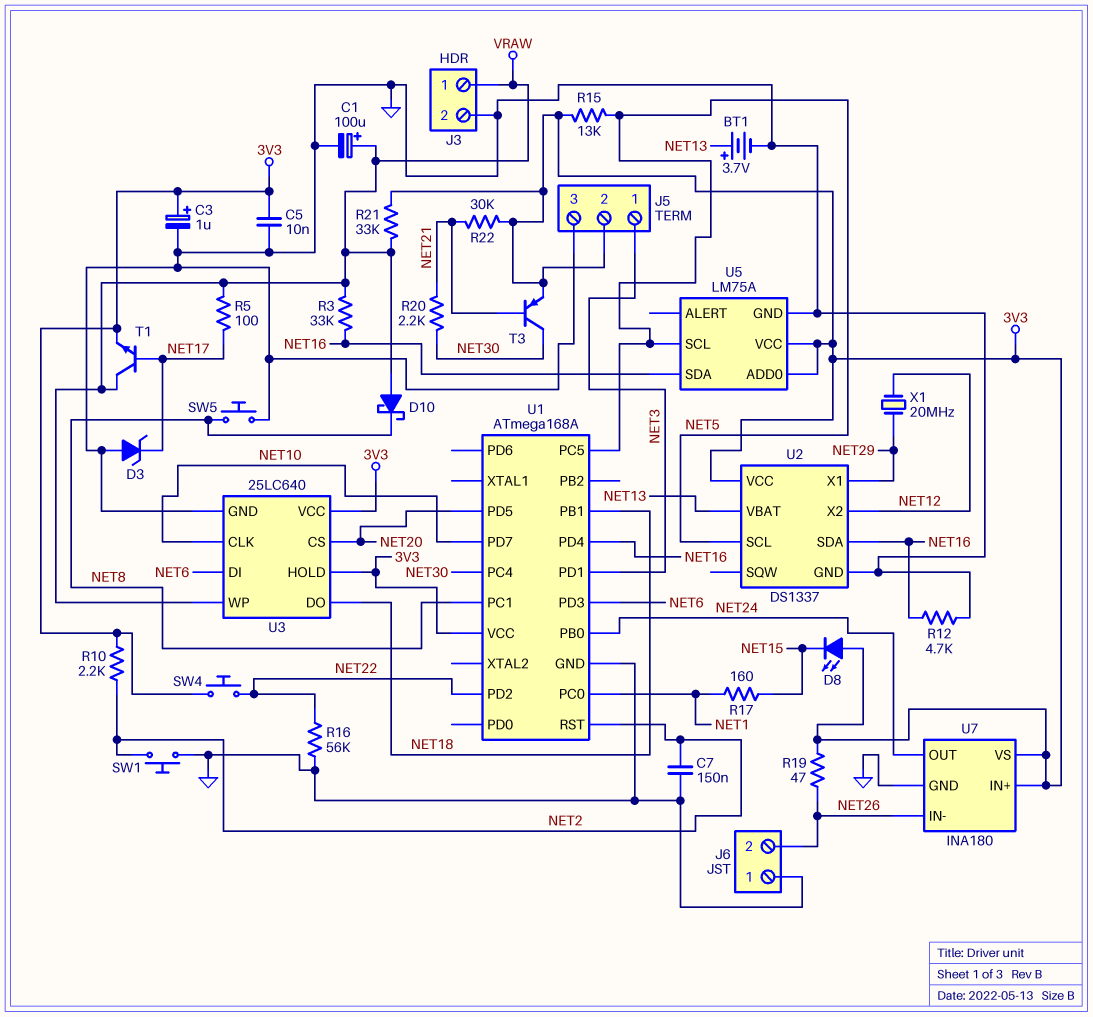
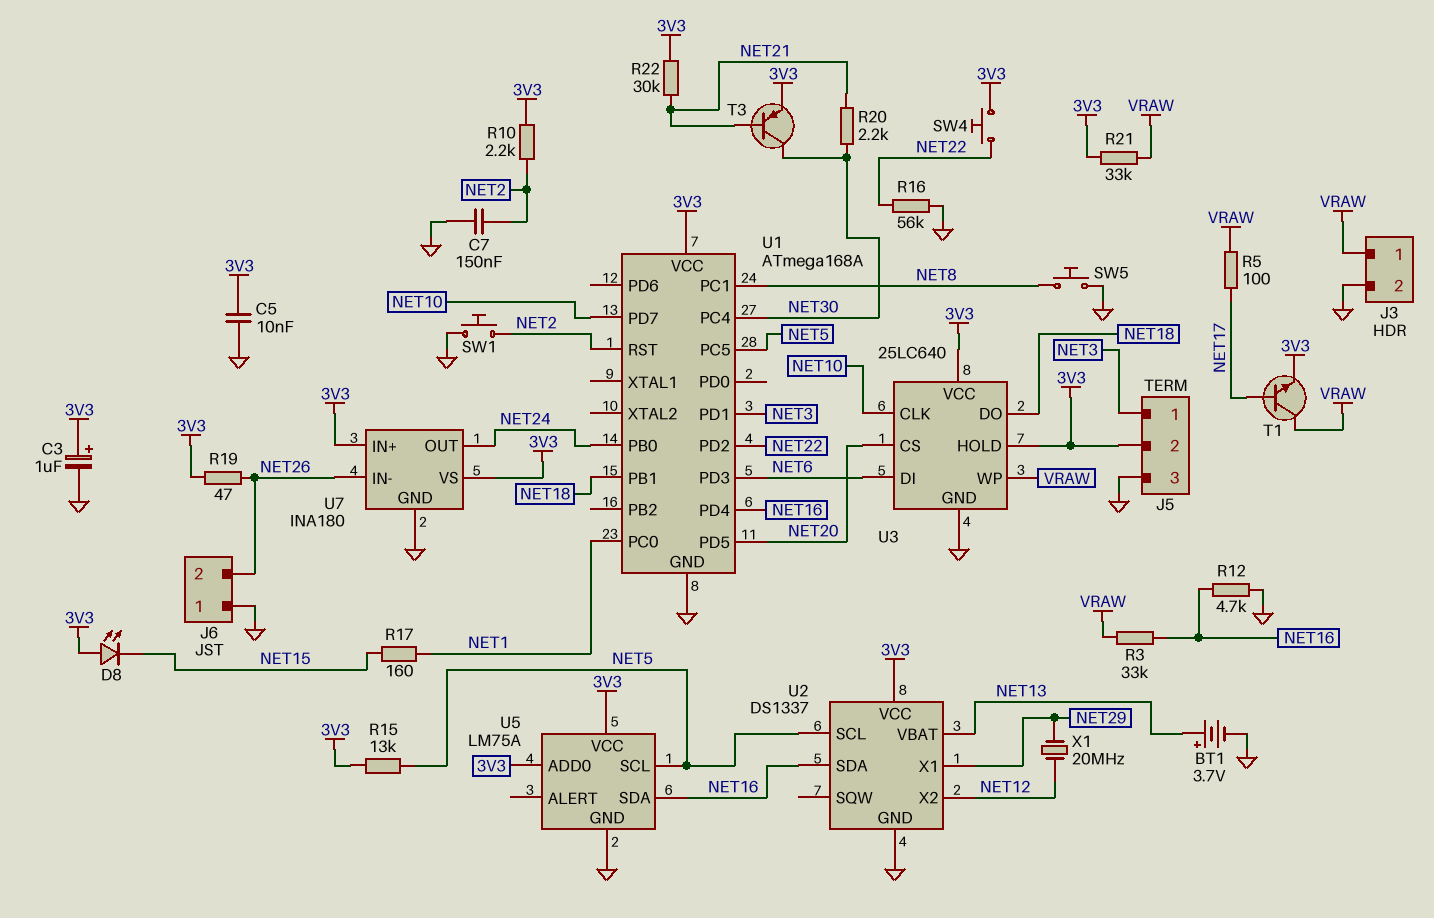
C1: 100uF (plus VRAW, minus GND) -> none
D3: zener (A GND, K NET17) -> none
D10: schottky (A VRAW, K NET8) -> none

